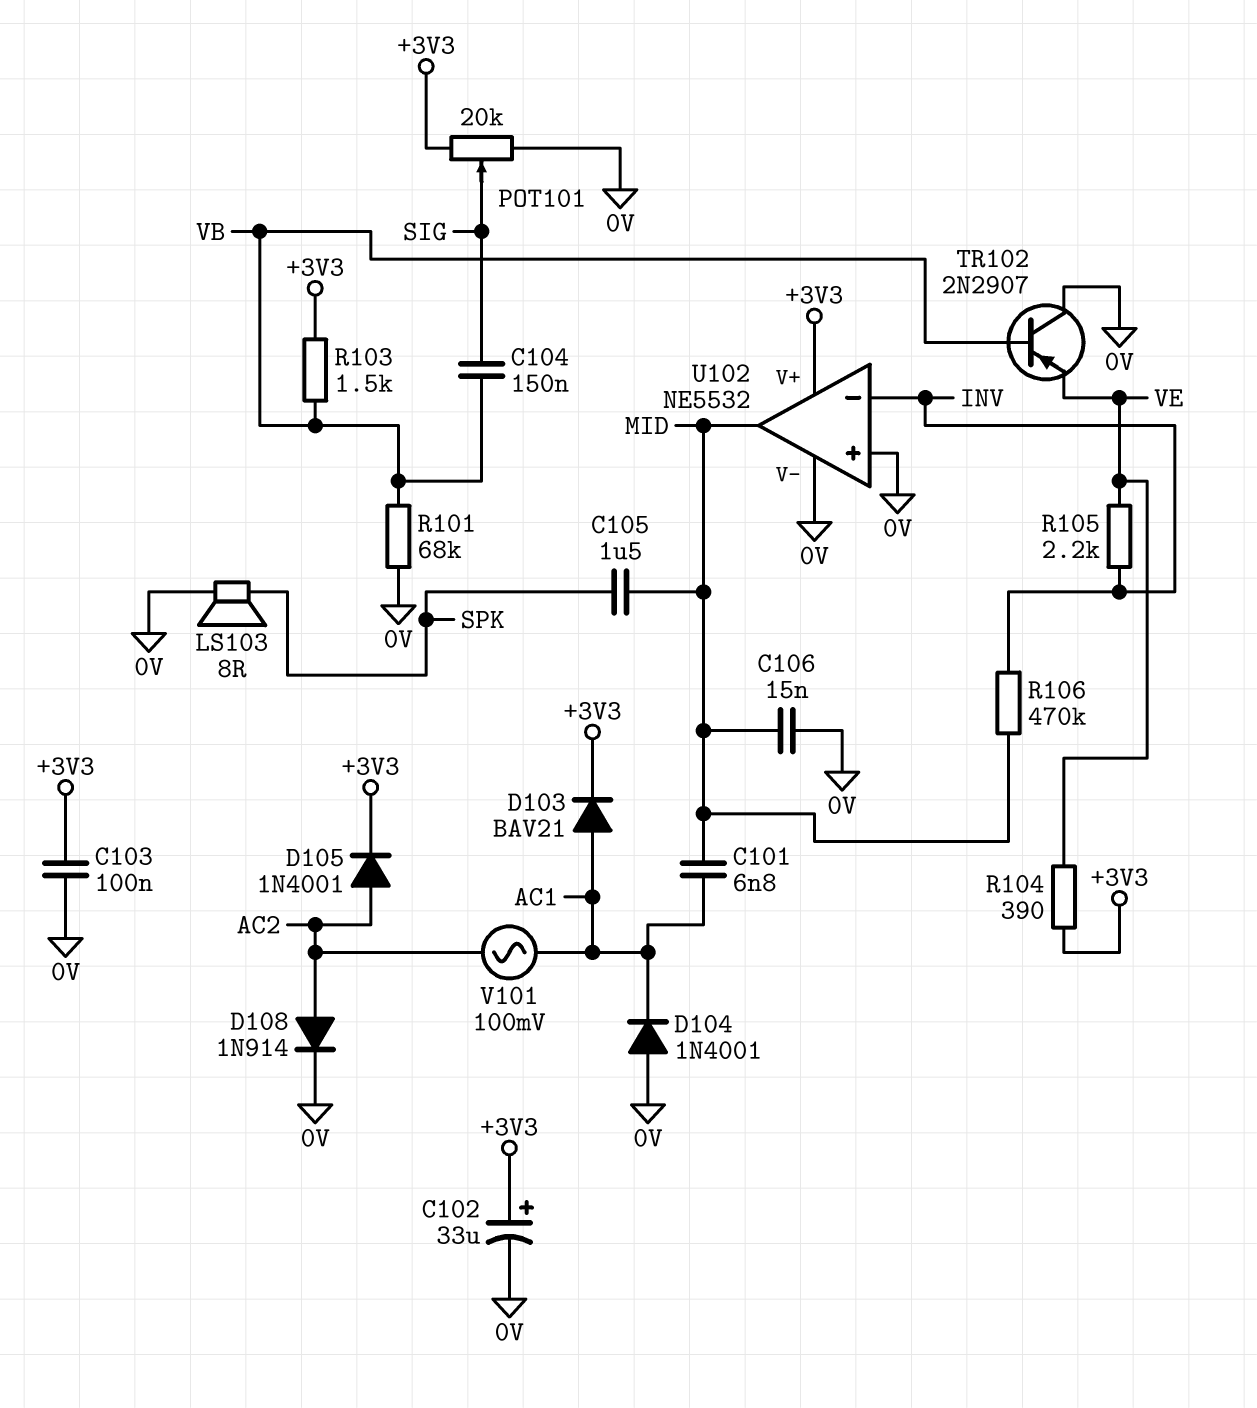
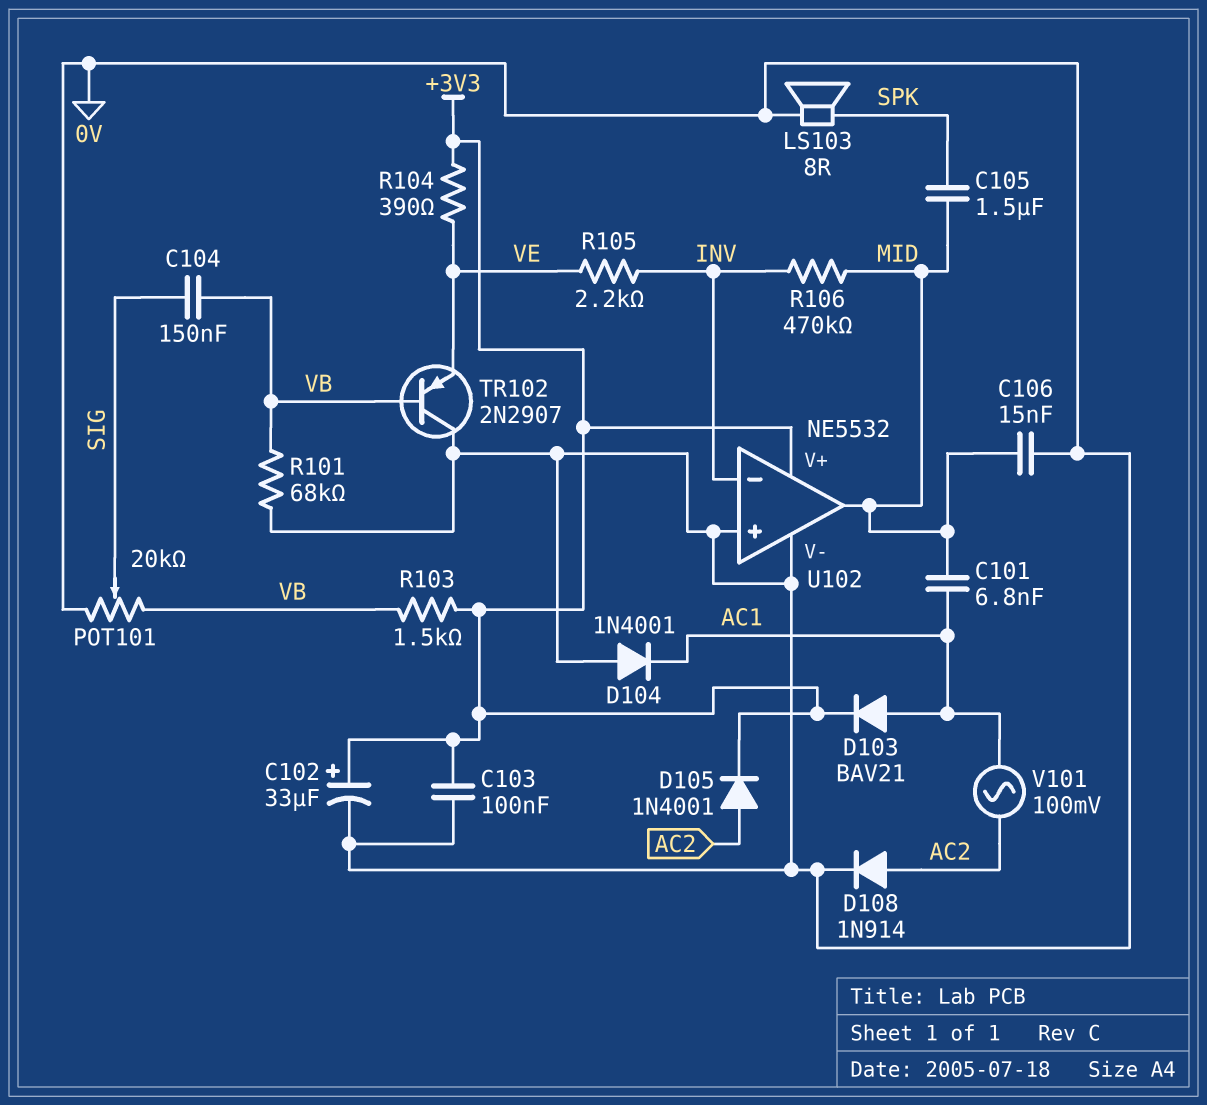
POT101: 20k (+3V3, 0V, wiper SIG) -> 20k (0V, VB, wiper SIG)

